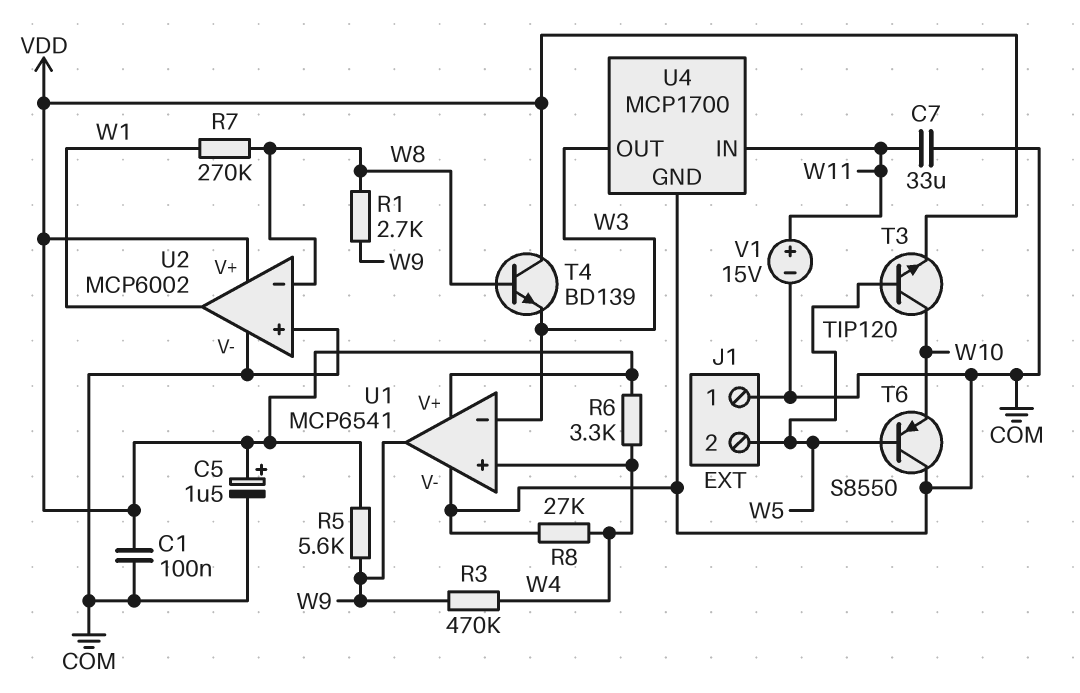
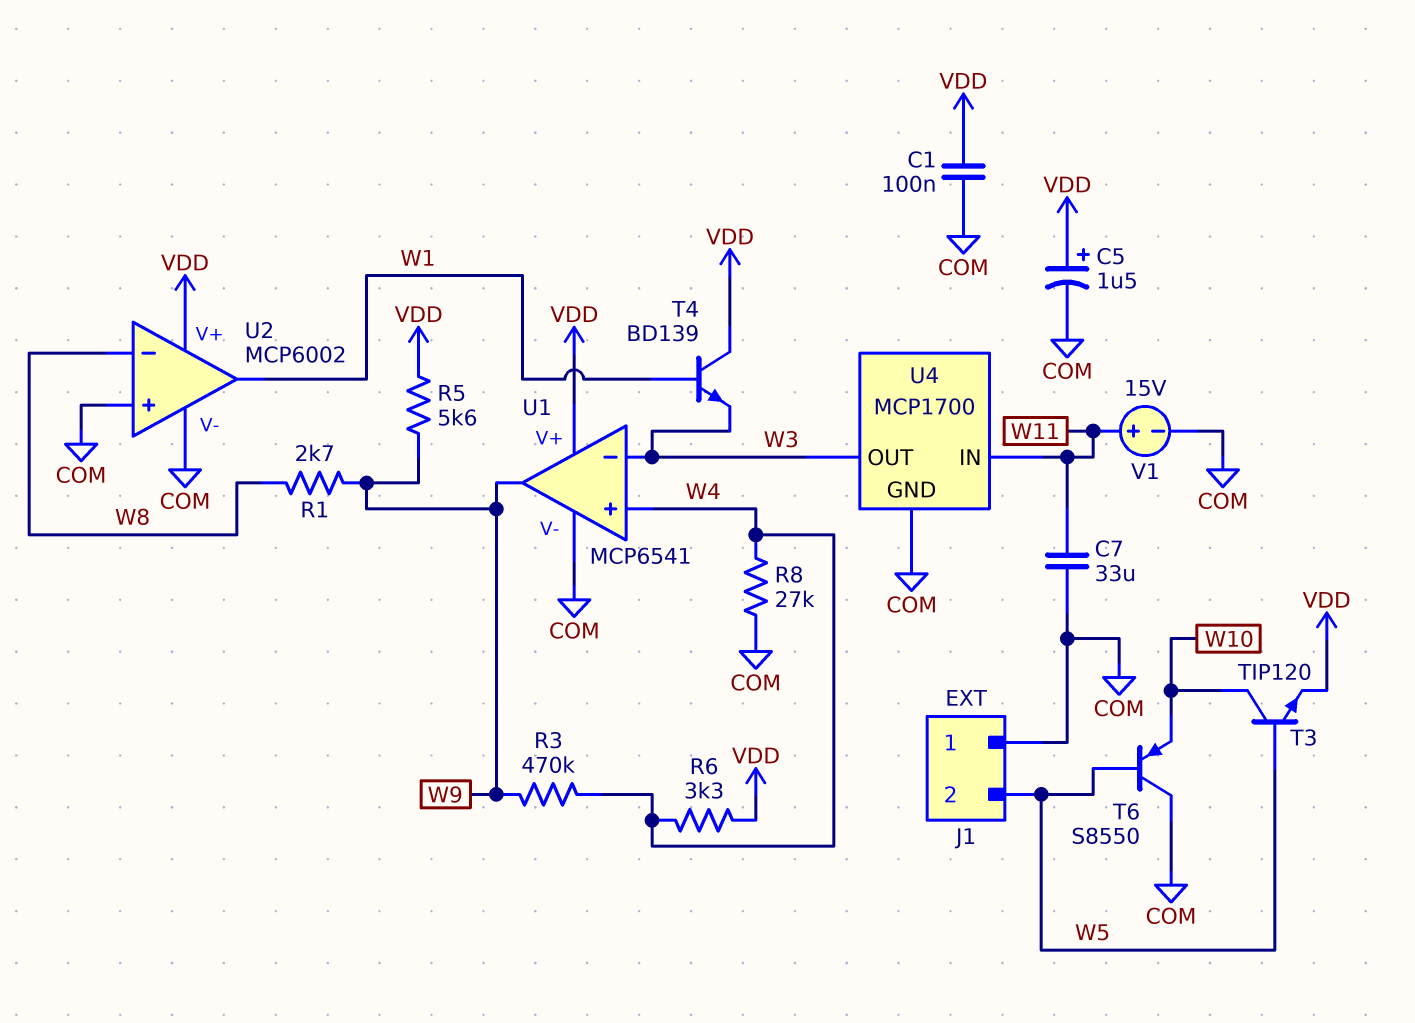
R7: 270k (W1, W8) -> none
T4: NPN BD139 (B W8, C VDD, E W3) -> NPN BD139 (B W1, C VDD, E W3)

